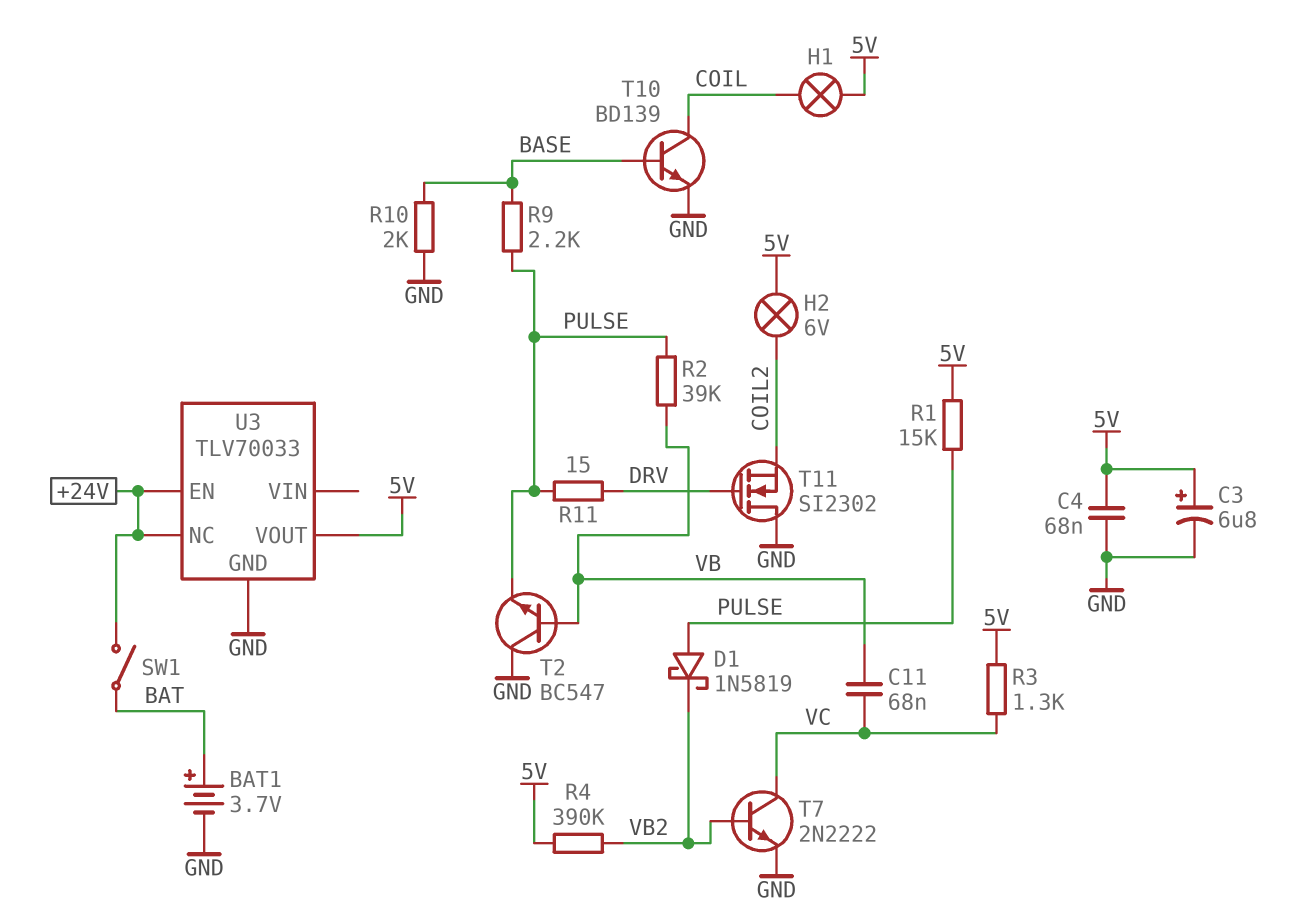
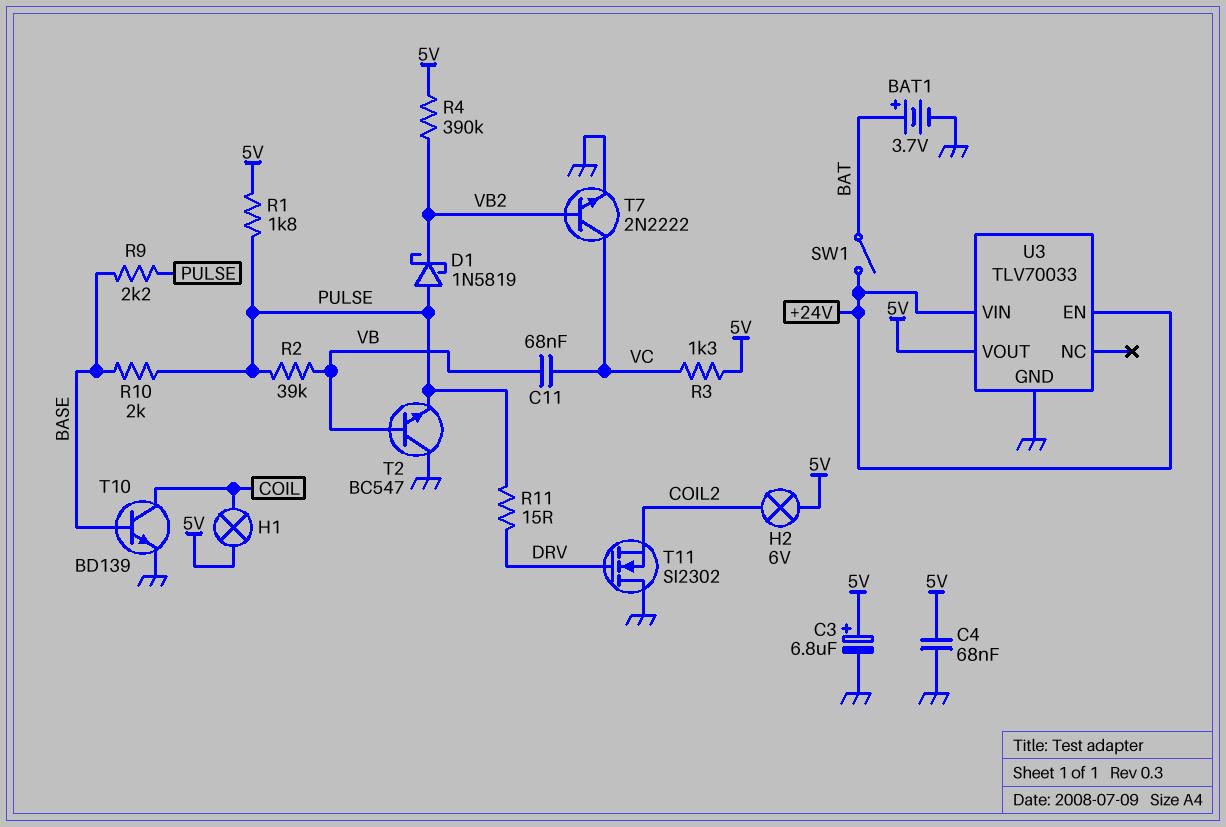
R1: 15k (5V, PULSE) -> 1.8k (5V, PULSE)
R10: 2k (BASE, GND) -> 2k (BASE, PULSE)
U3 pin NC: +24V -> none
U3 pin VIN: none -> +24V

